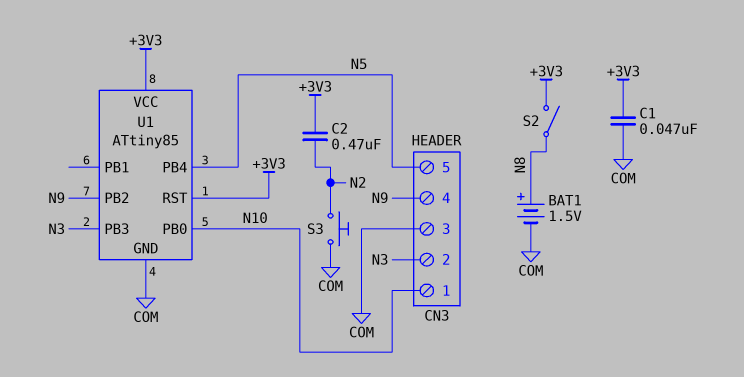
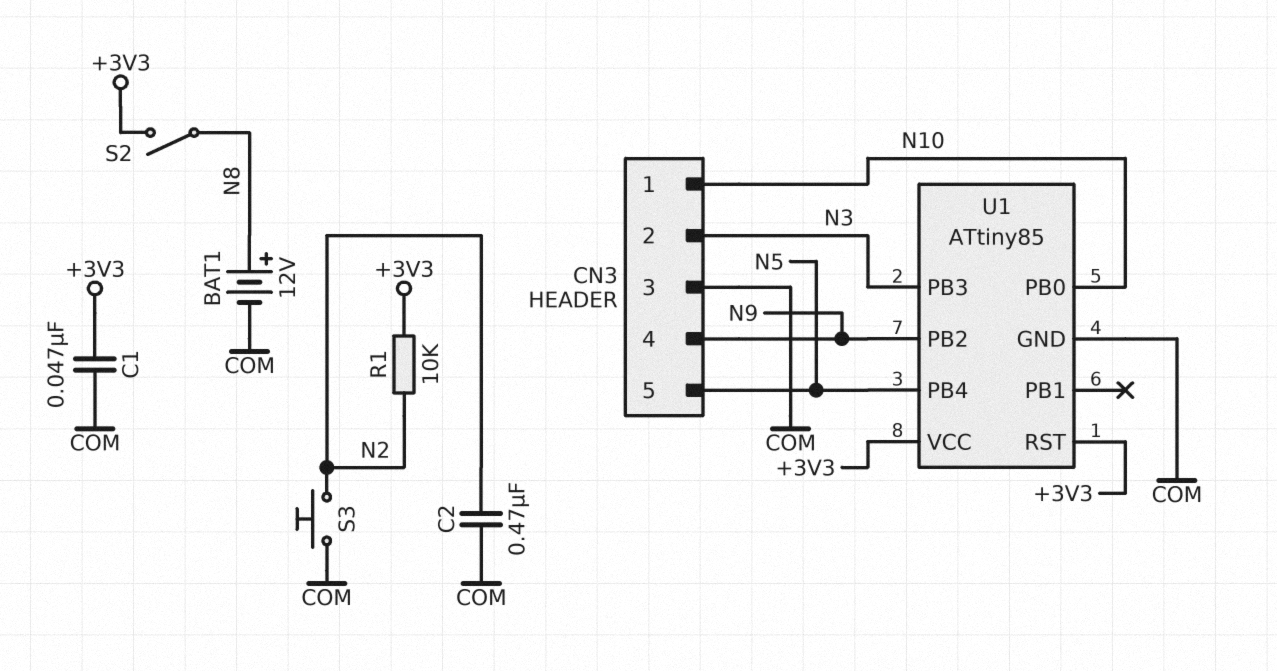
BAT1: 1.5V (plus N8, minus COM) -> 12V (plus N8, minus COM)
C2: 470nF (+3V3, N2) -> 470nF (COM, N2)
R1: none -> 10k (+3V3, N2)

